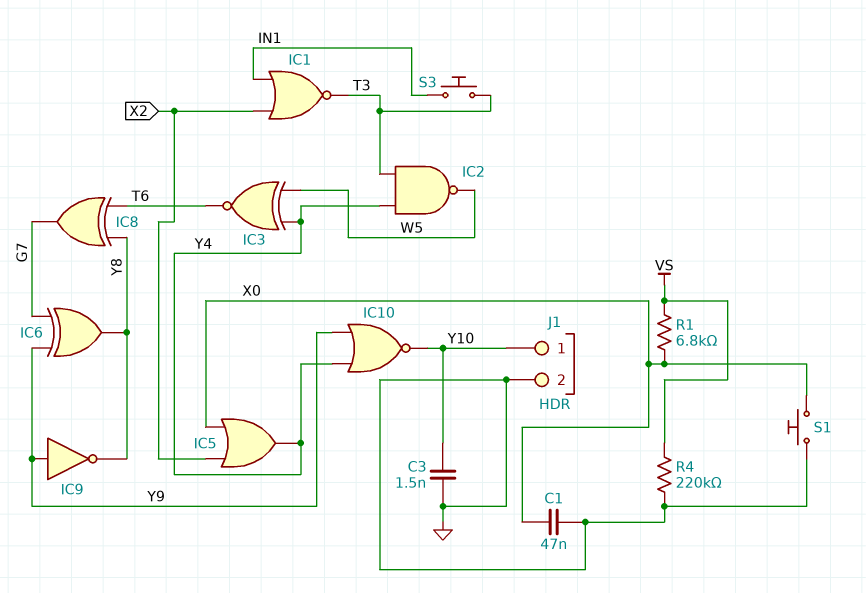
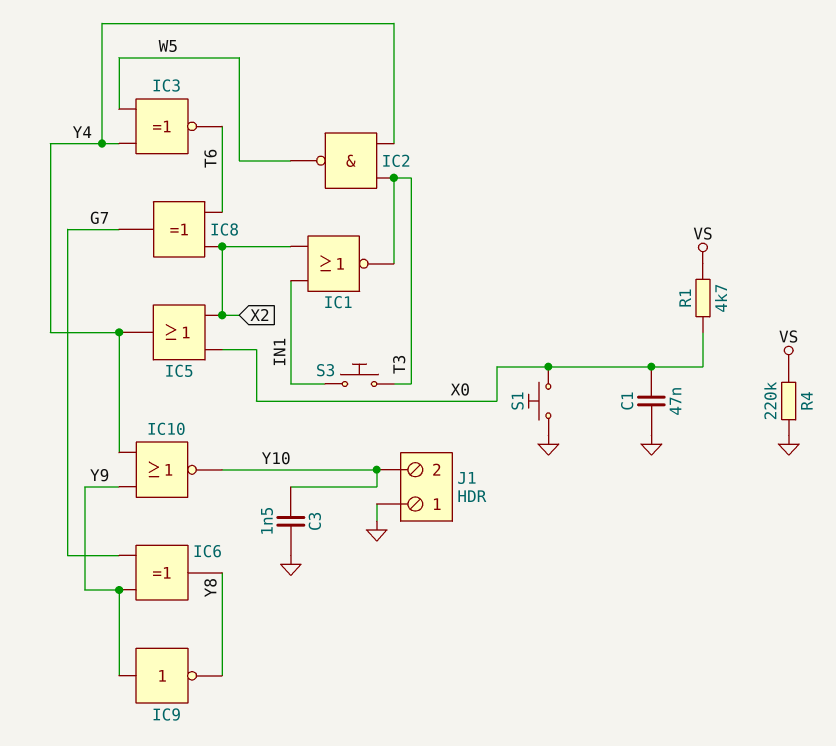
IC8: XOR (in T6, in Y8, out G7) -> XOR (in T6, in X2, out G7)
J1 pin 1: Y10 -> GND
J1 pin 2: GND -> Y10
R1: 6.8k (VS, X0) -> 4.7k (VS, X0)

